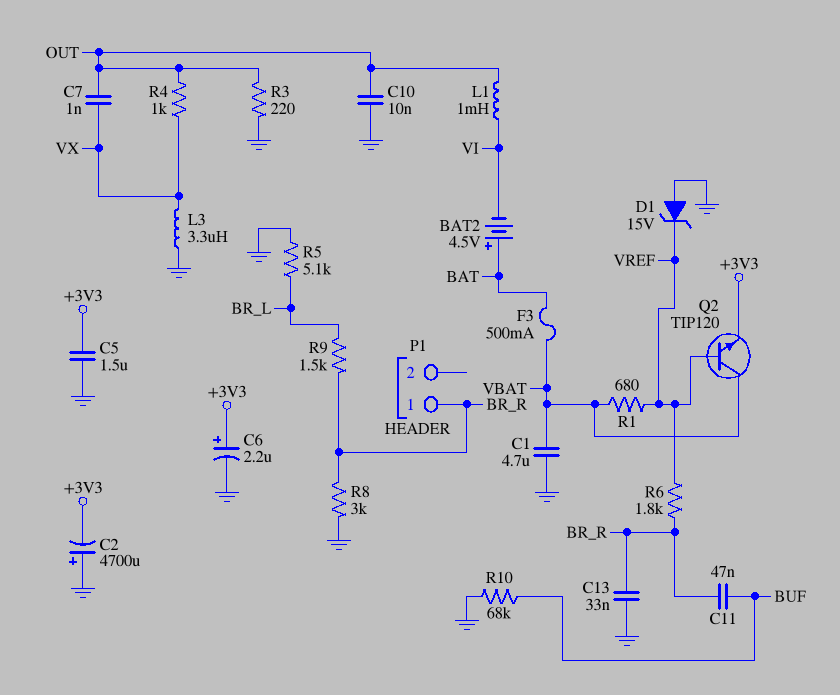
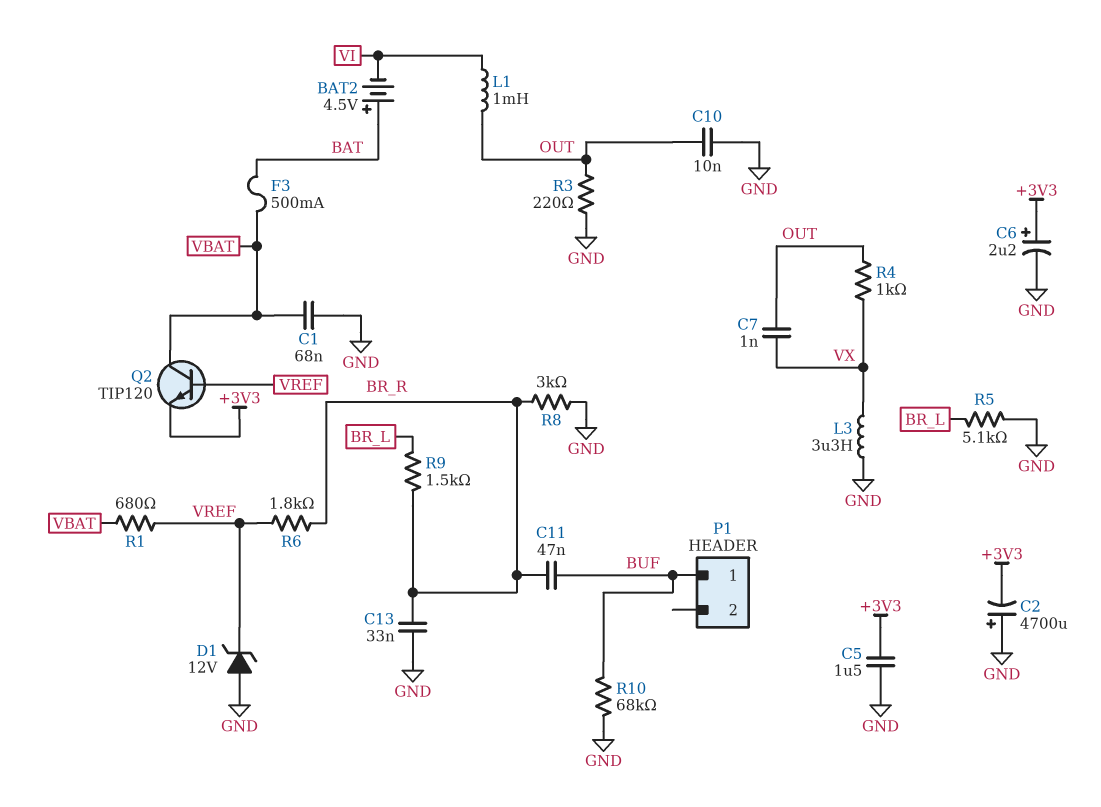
C1: 4.7uF (GND, VBAT) -> 68nF (GND, VBAT)
D1: zener 15V (A GND, K VREF) -> zener 12V (A GND, K VREF)
P1 pin 1: BR_R -> BUF

